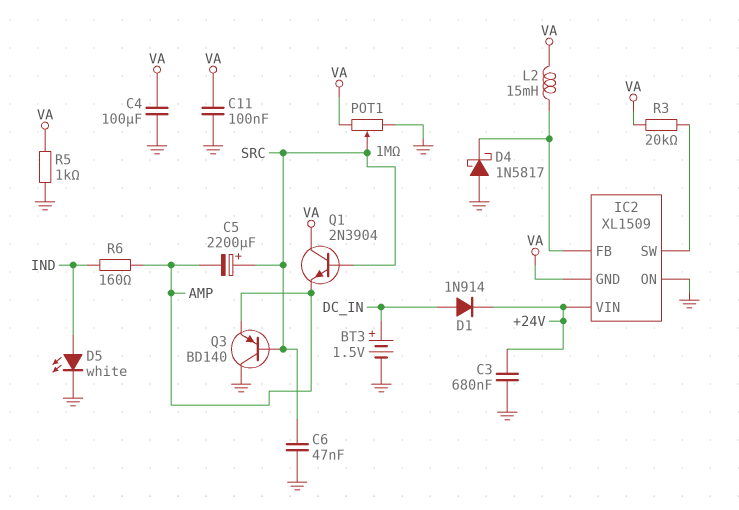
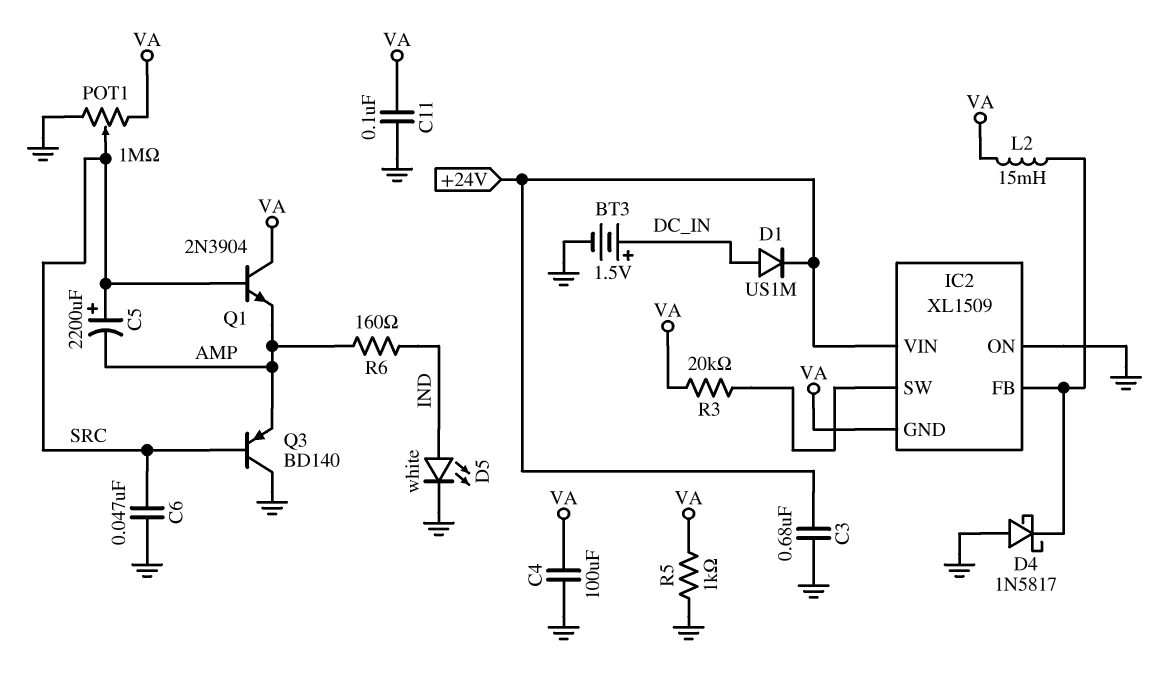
D1: diode 1N914 (A DC_IN, K +24V) -> diode US1M (A DC_IN, K +24V)

